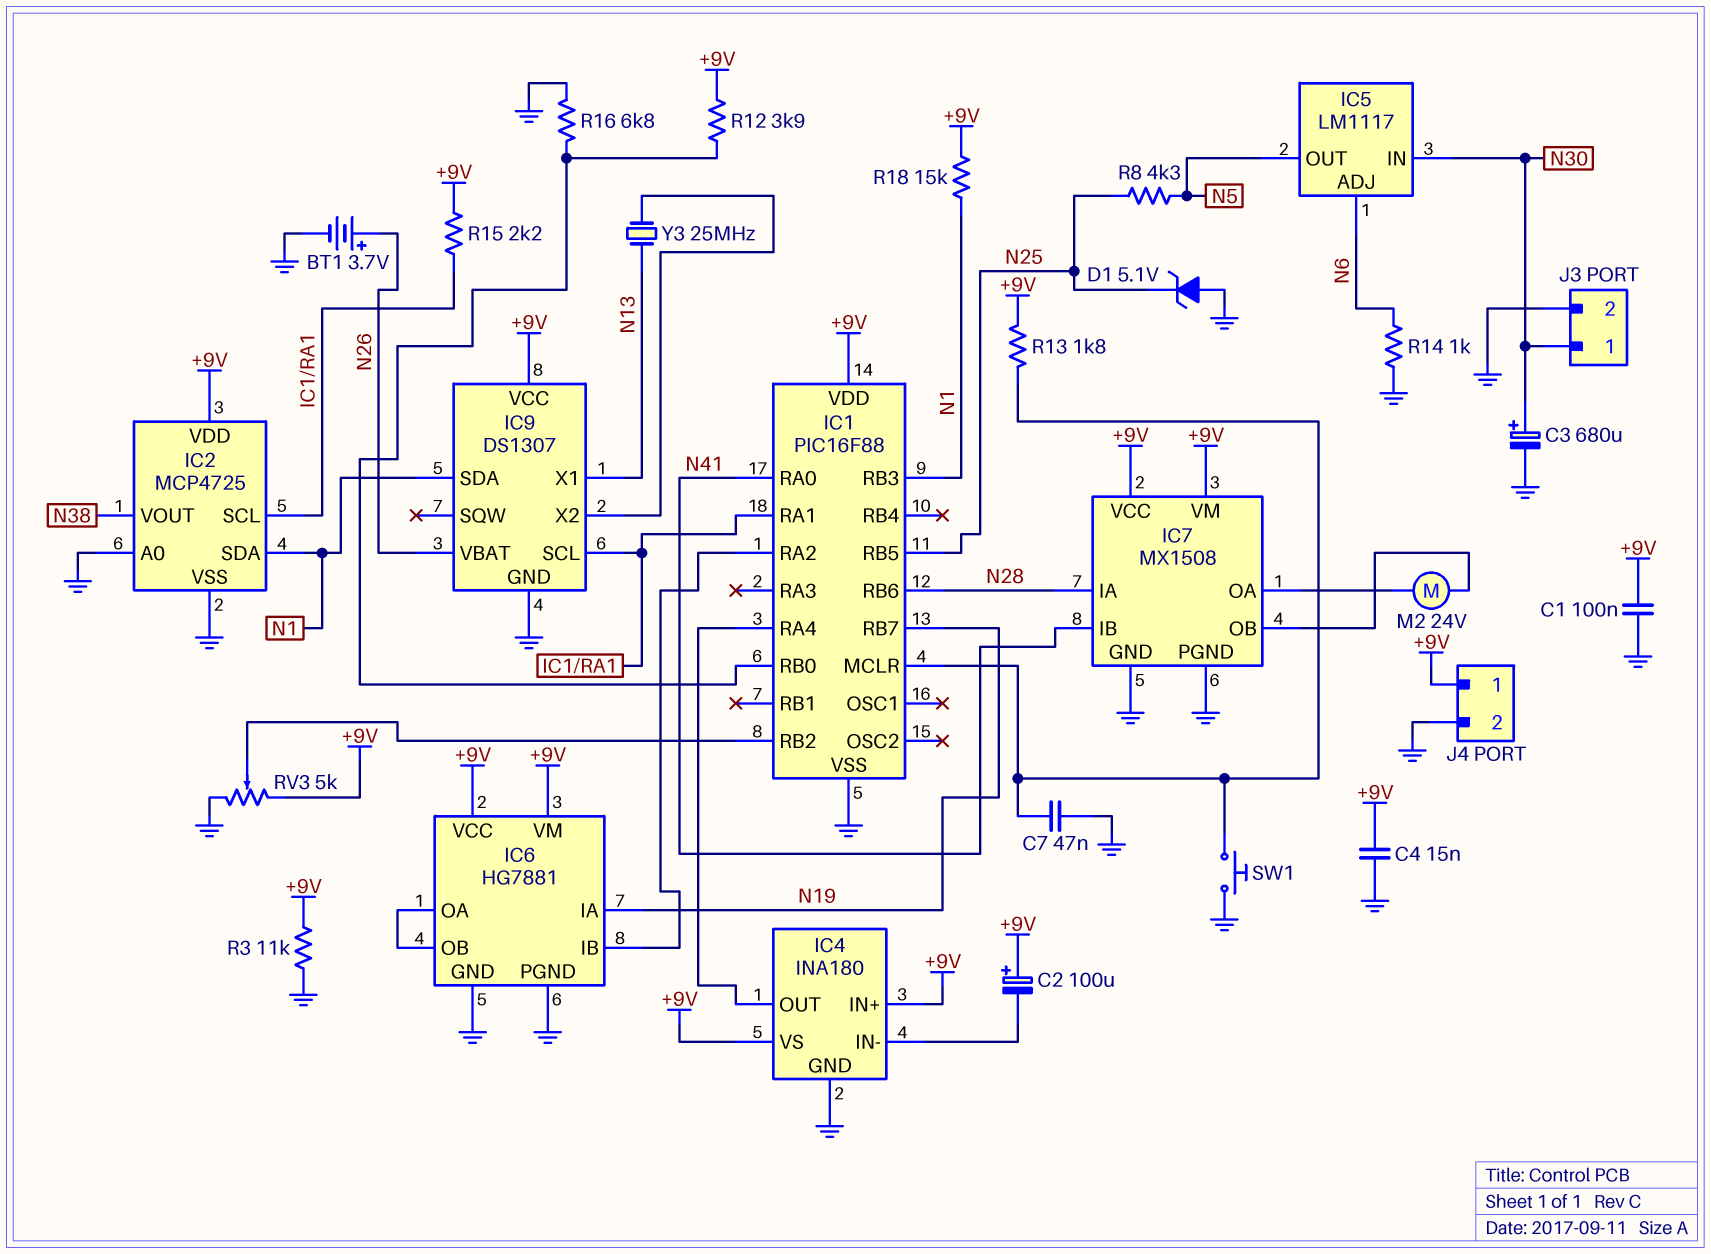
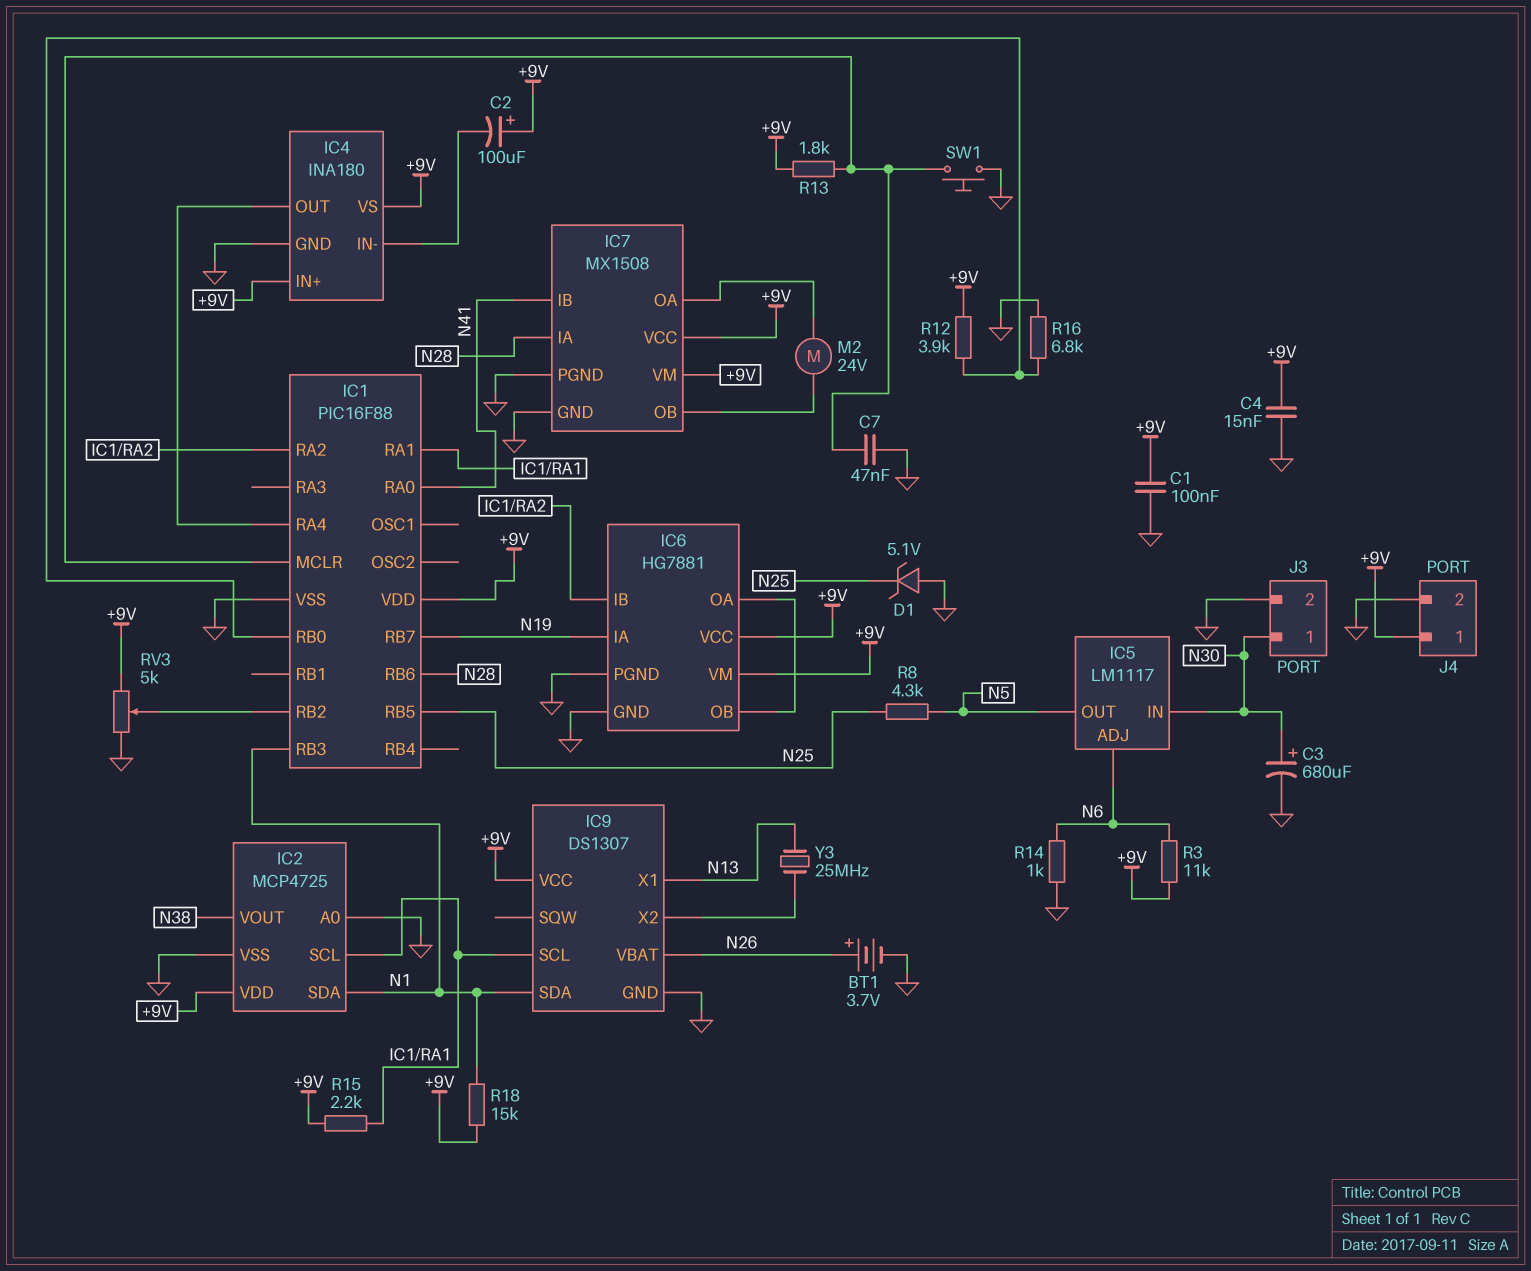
R3: 11k (+9V, GND) -> 11k (+9V, N6)

